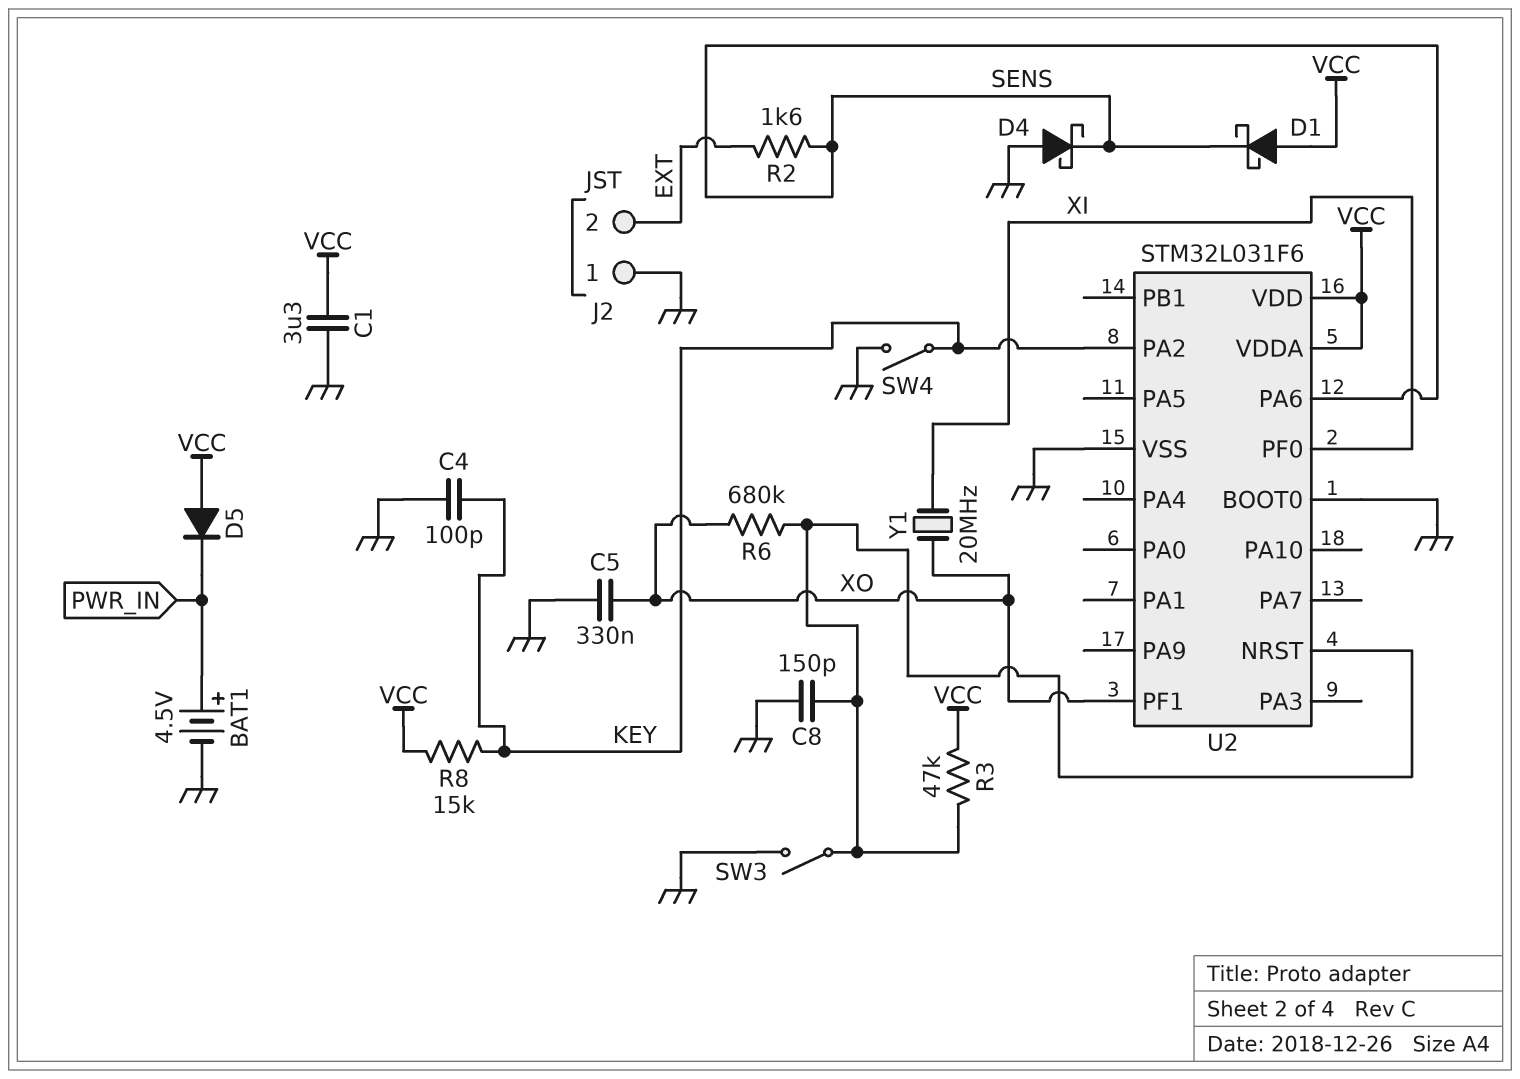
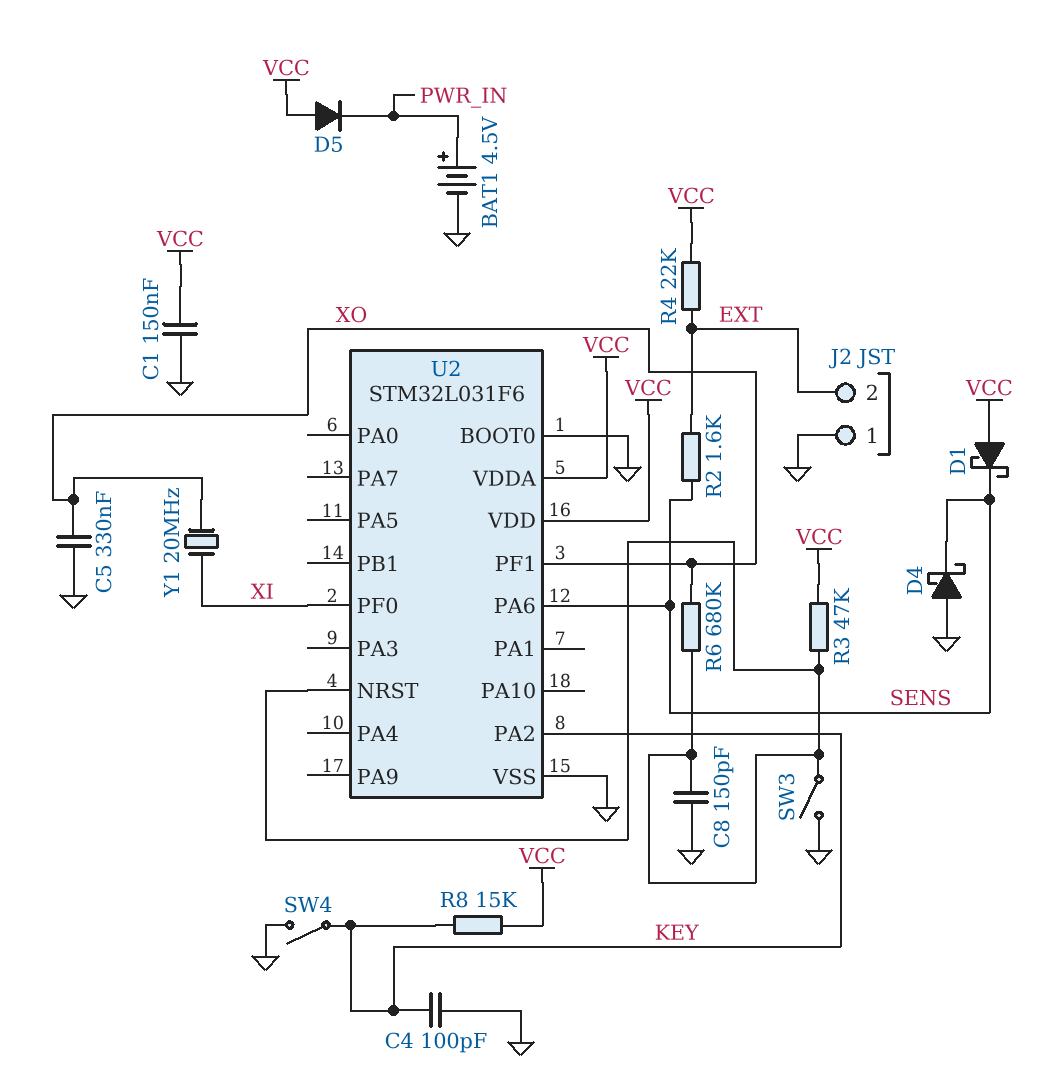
C1: 3.3uF (GND, VCC) -> 150nF (GND, VCC)
R4: none -> 22k (EXT, VCC)

